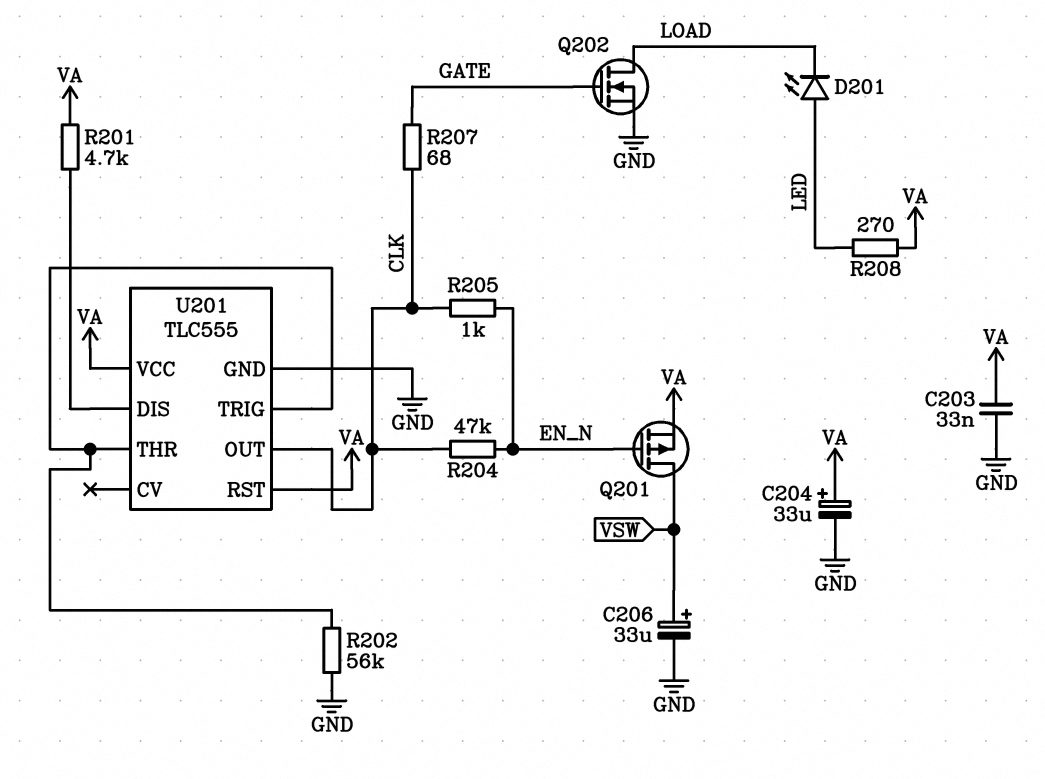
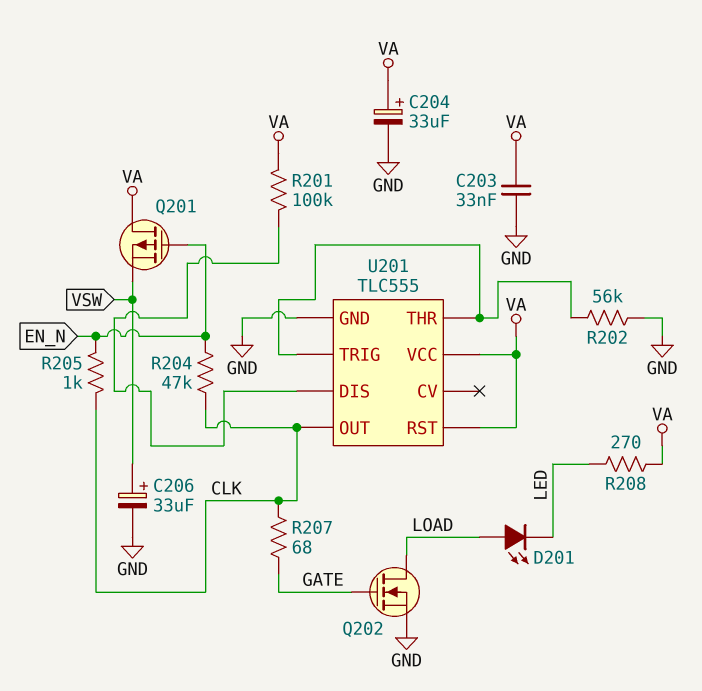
D201: LED (A LED, K LOAD) -> LED (A LOAD, K LED)
Q201: PMOS (G EN_N, D VSW, S VA) -> PMOS (G EN_N, D VA, S VSW)
R201: 4.7k (U201/DIS, VA) -> 100k (U201/DIS, VA)

